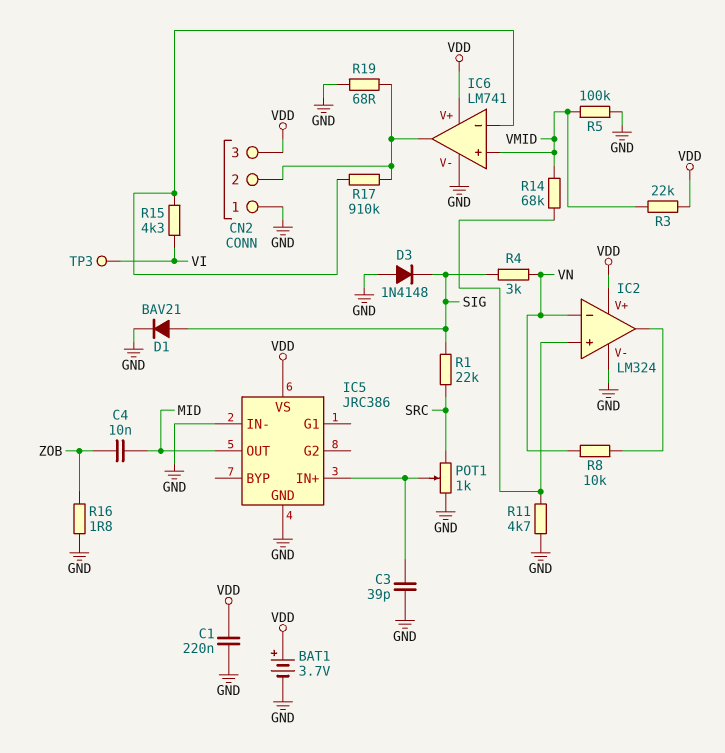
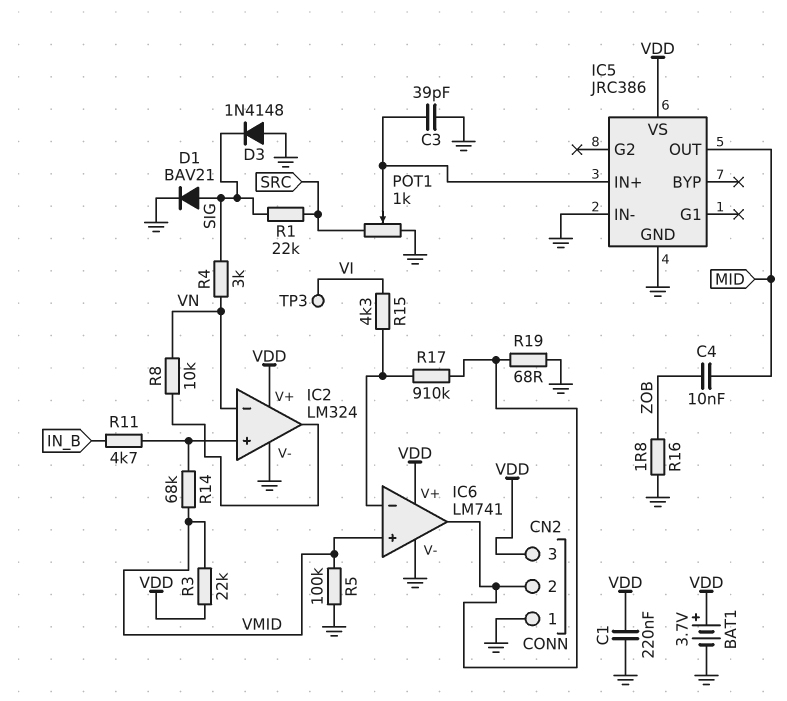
R11: 4.7k (GND, IC2/in+) -> 4.7k (IC2/in+, IN_B)

